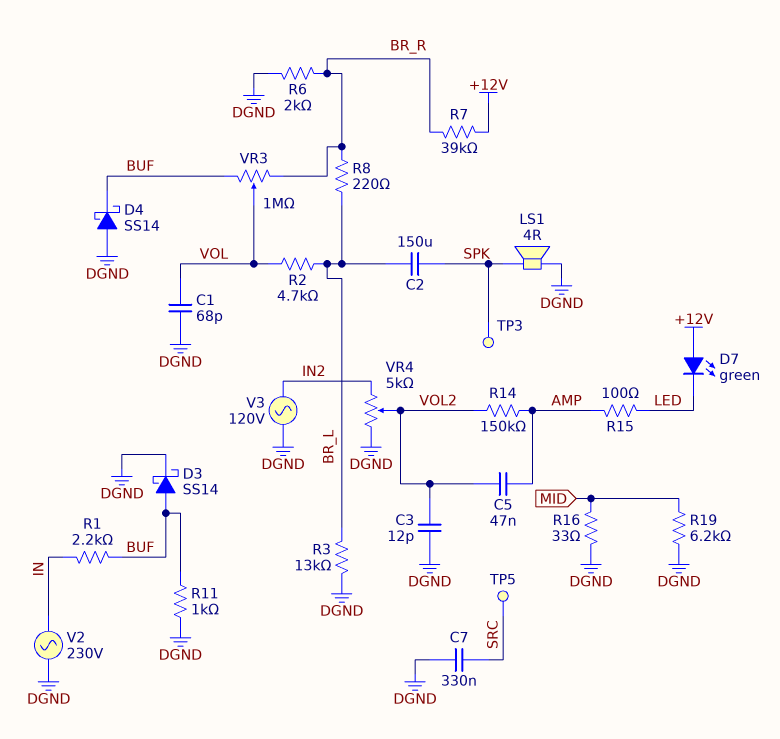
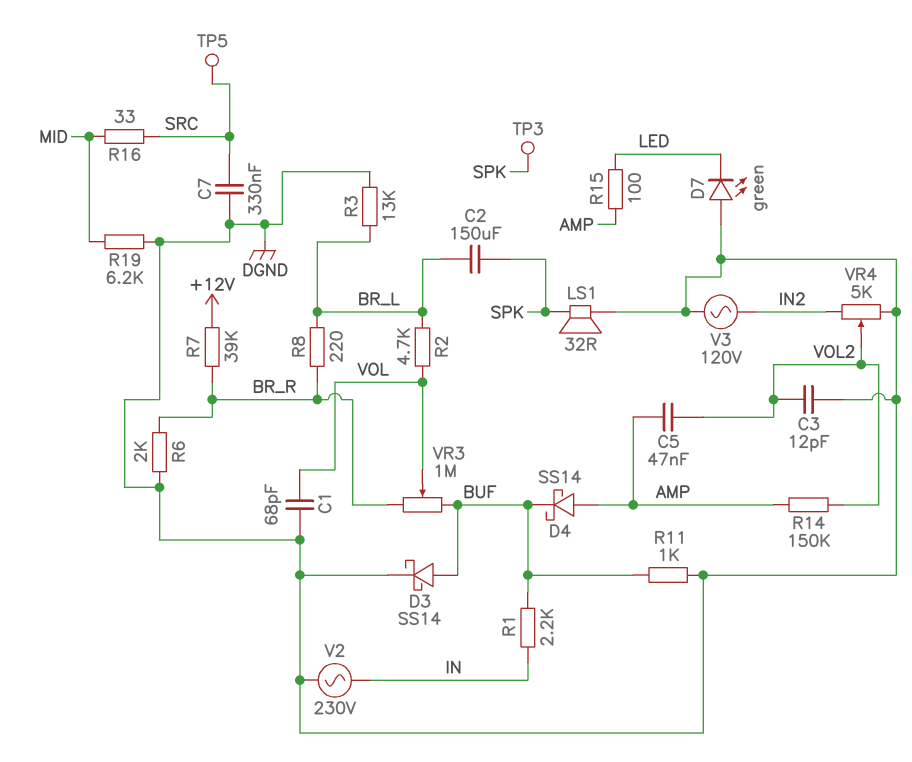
D4: schottky SS14 (A DGND, K BUF) -> schottky SS14 (A AMP, K BUF)
D7: LED green (A +12V, K LED) -> LED green (A DGND, K LED)
LS1: speaker 4R (DGND, SPK) -> speaker 32R (DGND, SPK)
R16: 33 (DGND, MID) -> 33 (MID, SRC)

